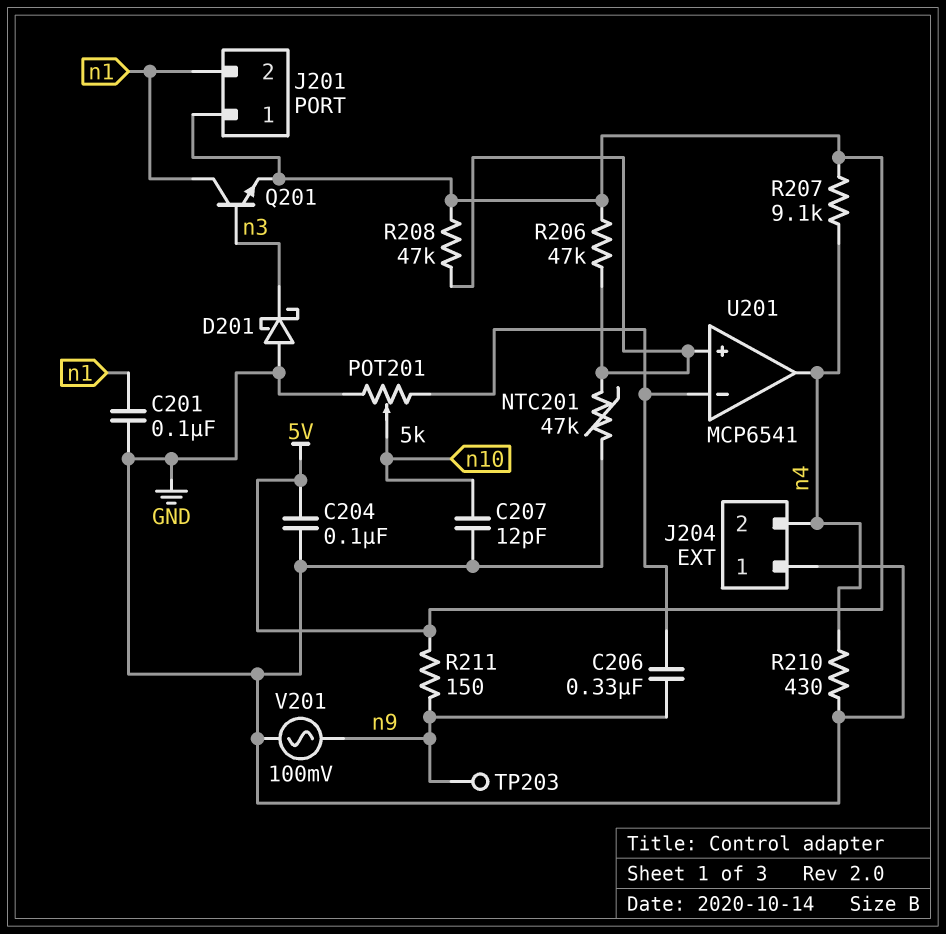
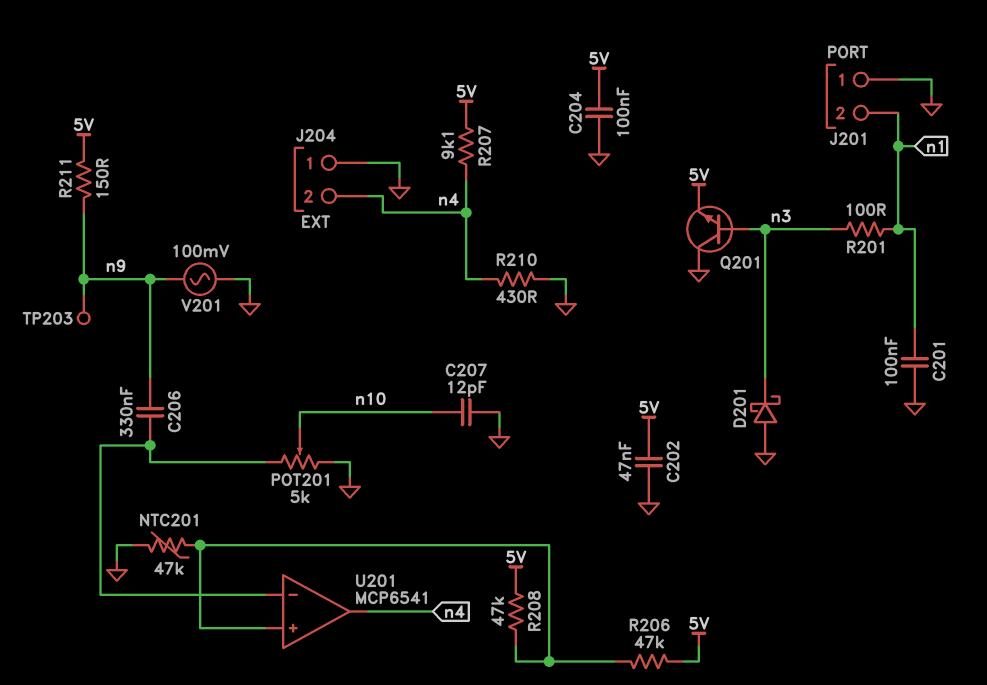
C202: none -> 47nF (5V, GND)
J201 pin 1: 5V -> GND
Q201: NPN (B n3, C n1, E 5V) -> NPN (B n3, C GND, E 5V)
R201: none -> 100 (n1, n3)

